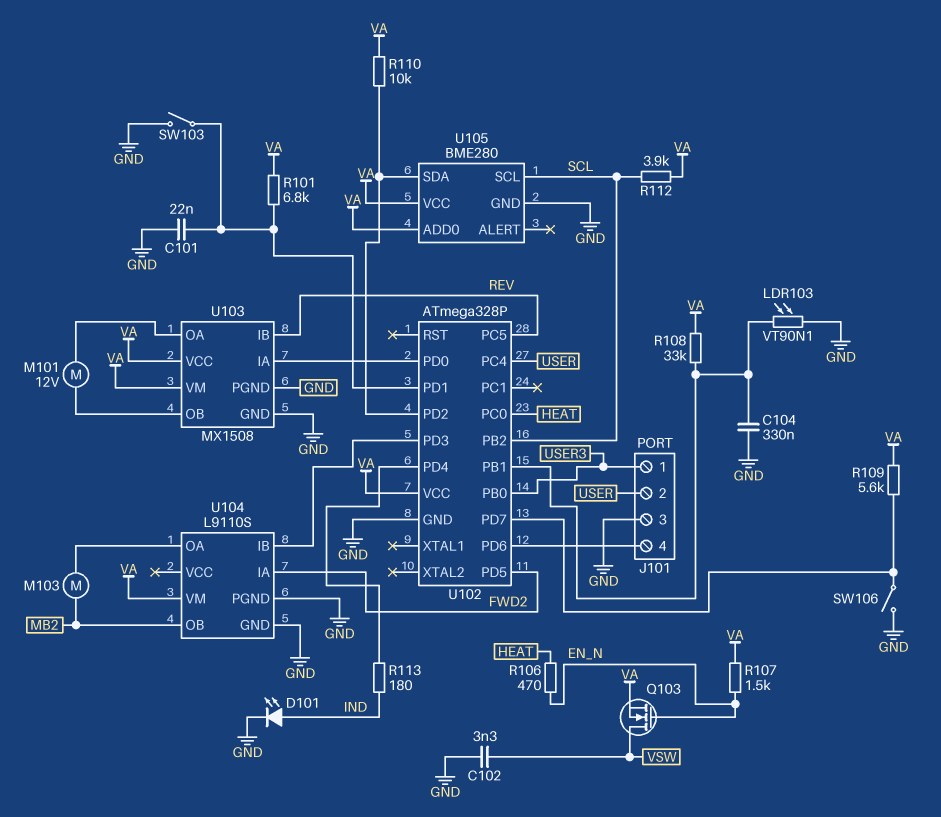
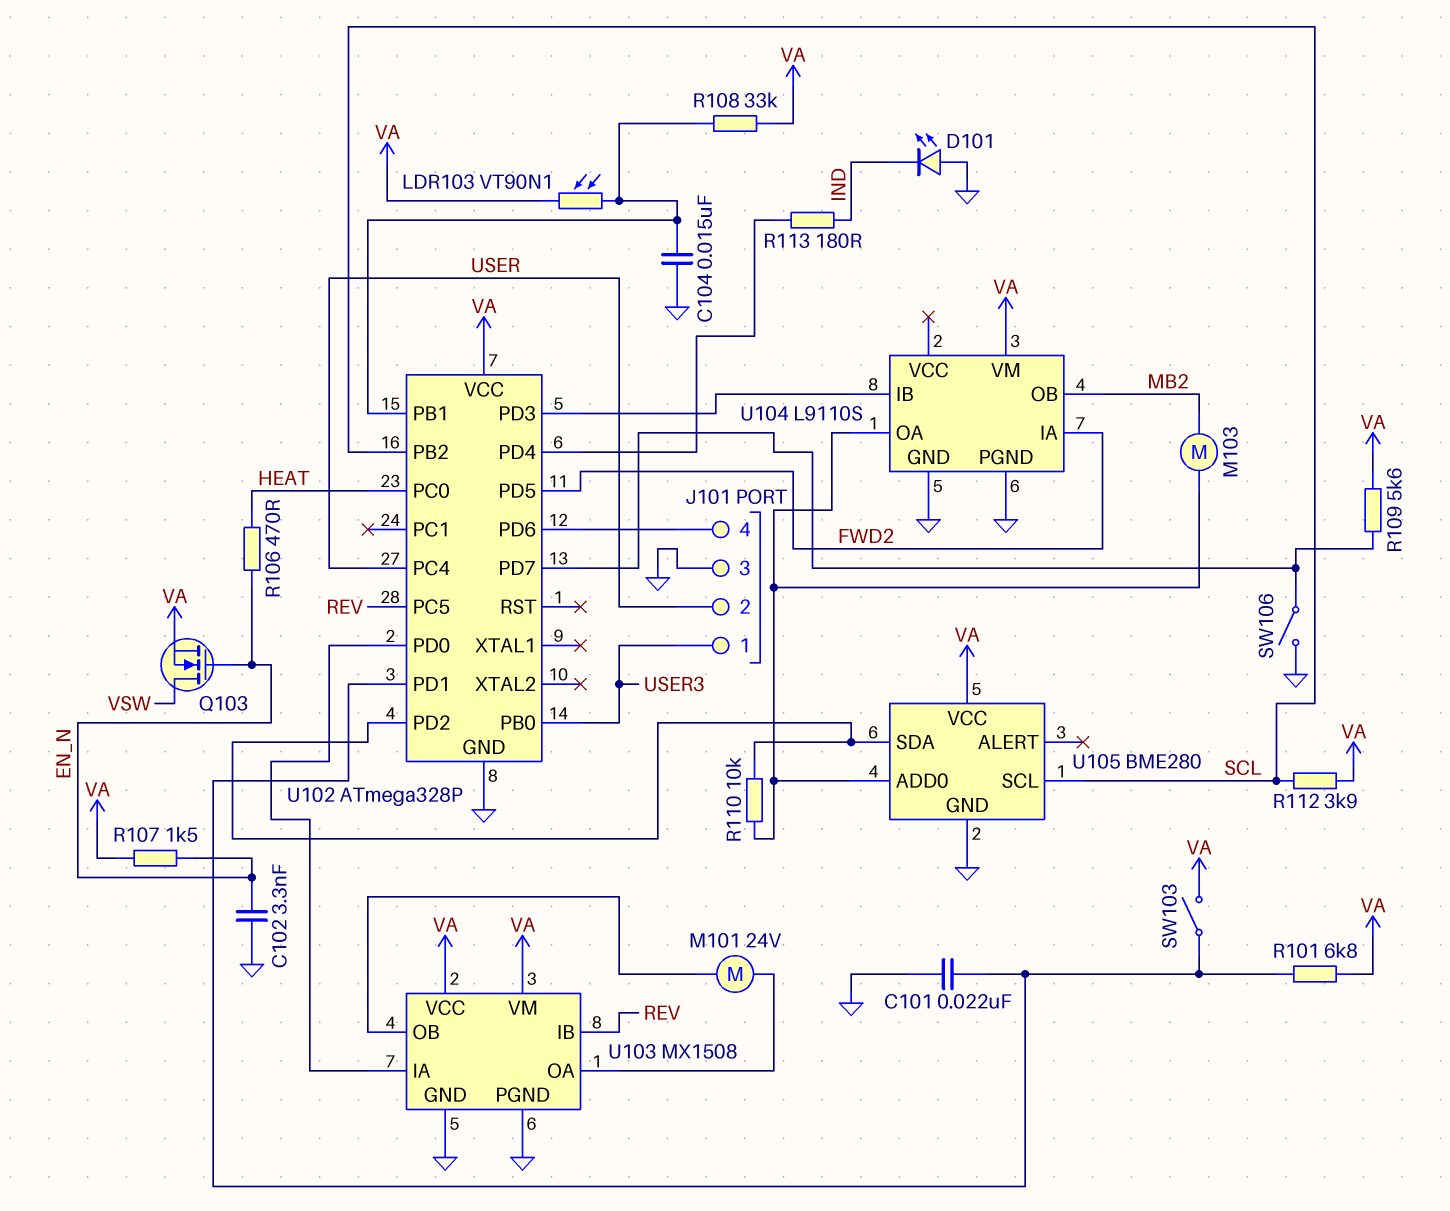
C102: 3.3nF (GND, VSW) -> 3.3nF (EN_N, GND)
C104: 330nF (GND, U102/PB1) -> 15nF (GND, U102/PB1)
D101: LED (A IND, K GND) -> LED (A GND, K IND)
LDR103: VT90N1 (GND, U102/PB1) -> VT90N1 (U102/PB1, VA)
M101: motor 12V (U103/OA, U103/OB) -> motor 24V (U103/OA, U103/OB)
R110: 10k (U102/PD2, VA) -> 10k (U102/PD2, U104/OA)
SW103: switch (GND, U102/PD1) -> switch (U102/PD1, VA)
U105 pin ADD0: VA -> U104/OA

